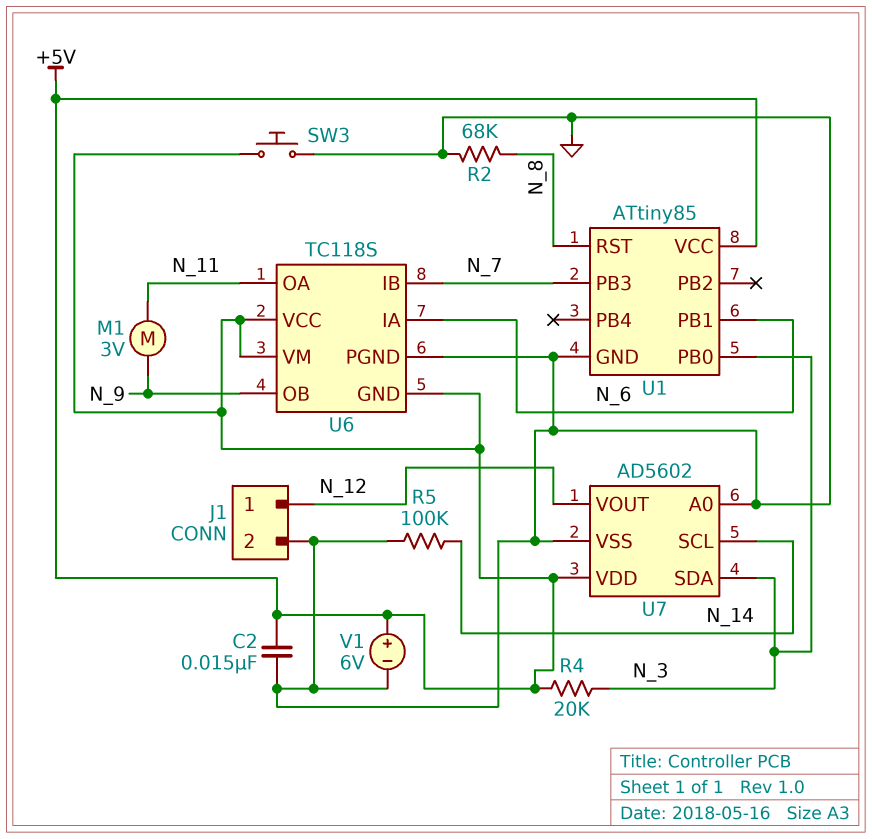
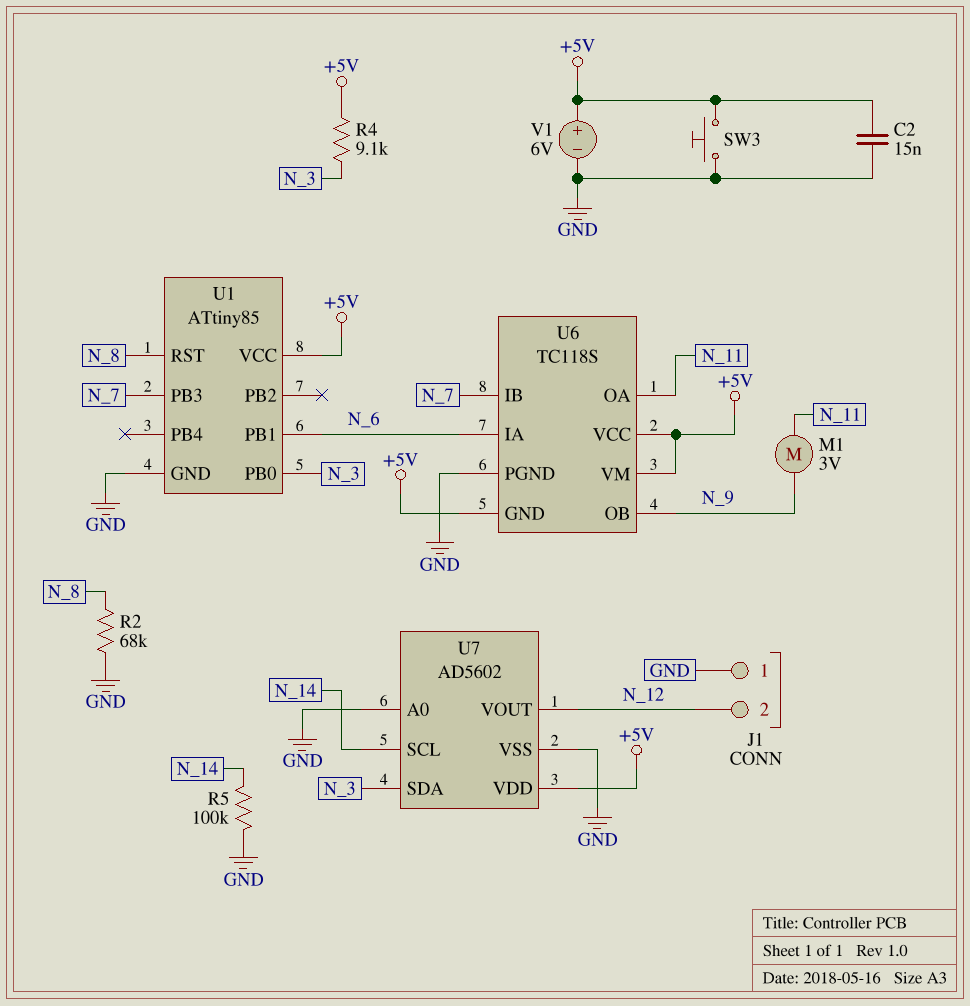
J1 pin 1: N_12 -> GND
J1 pin 2: GND -> N_12
R4: 20k (+5V, N_3) -> 9.1k (+5V, N_3)

